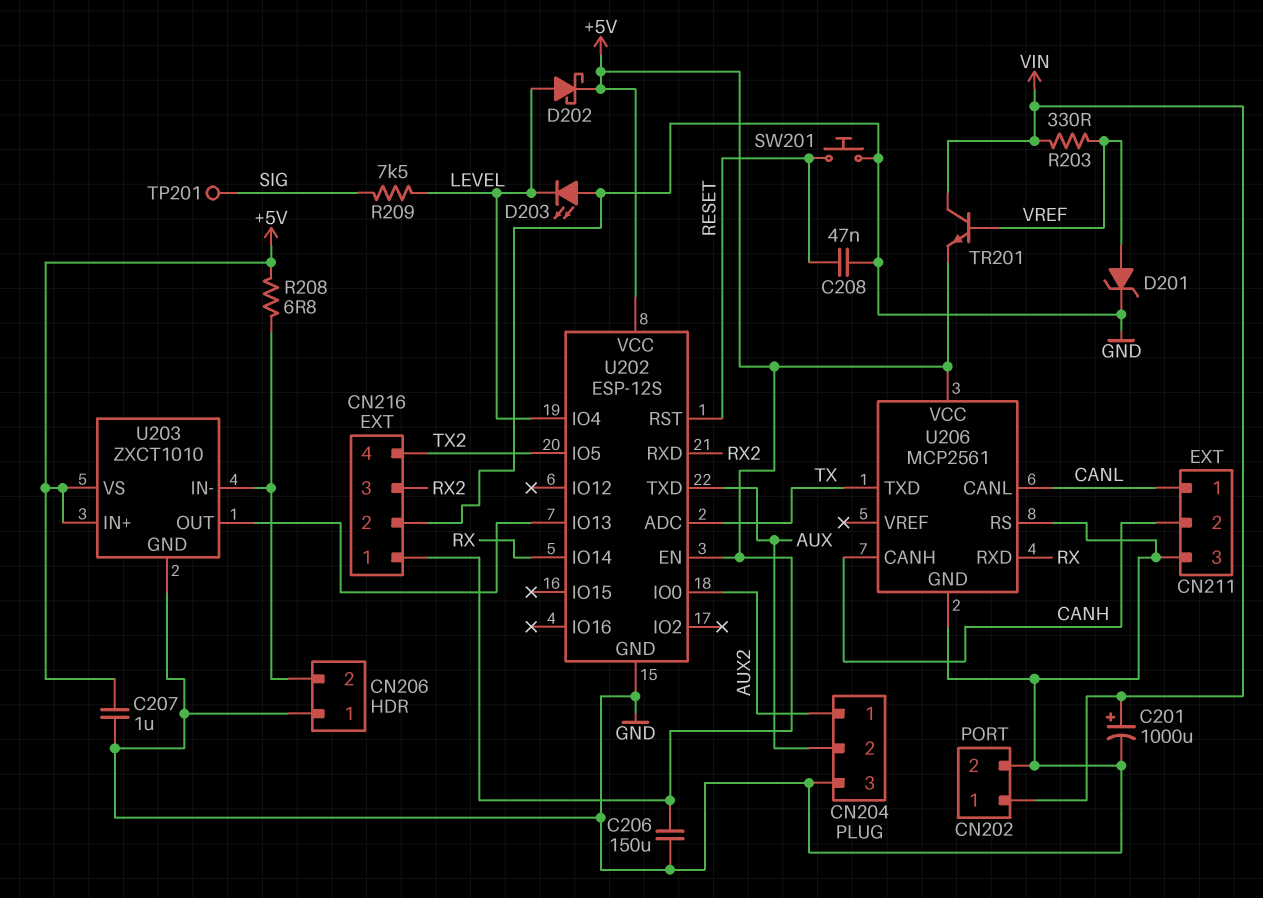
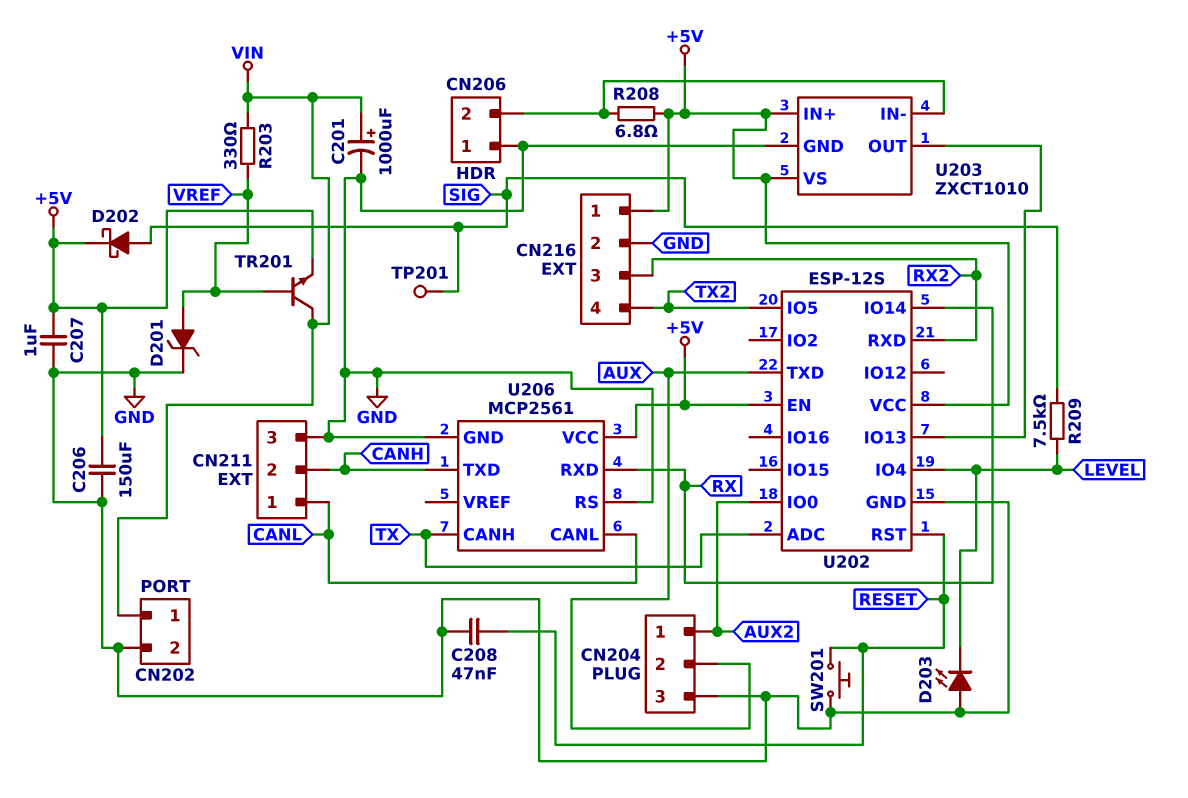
D202: schottky (A LEVEL, K +5V) -> schottky (A SIG, K +5V)
U206 pin CANH: CANH -> TX
U206 pin TXD: TX -> CANH

